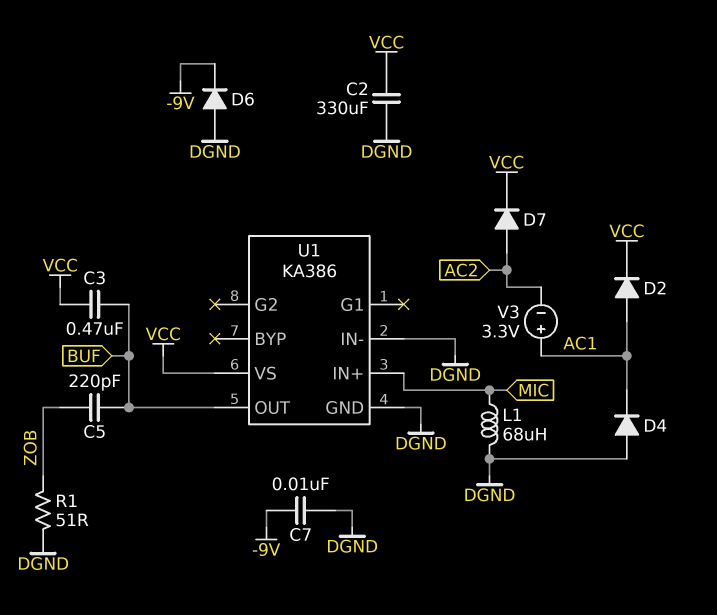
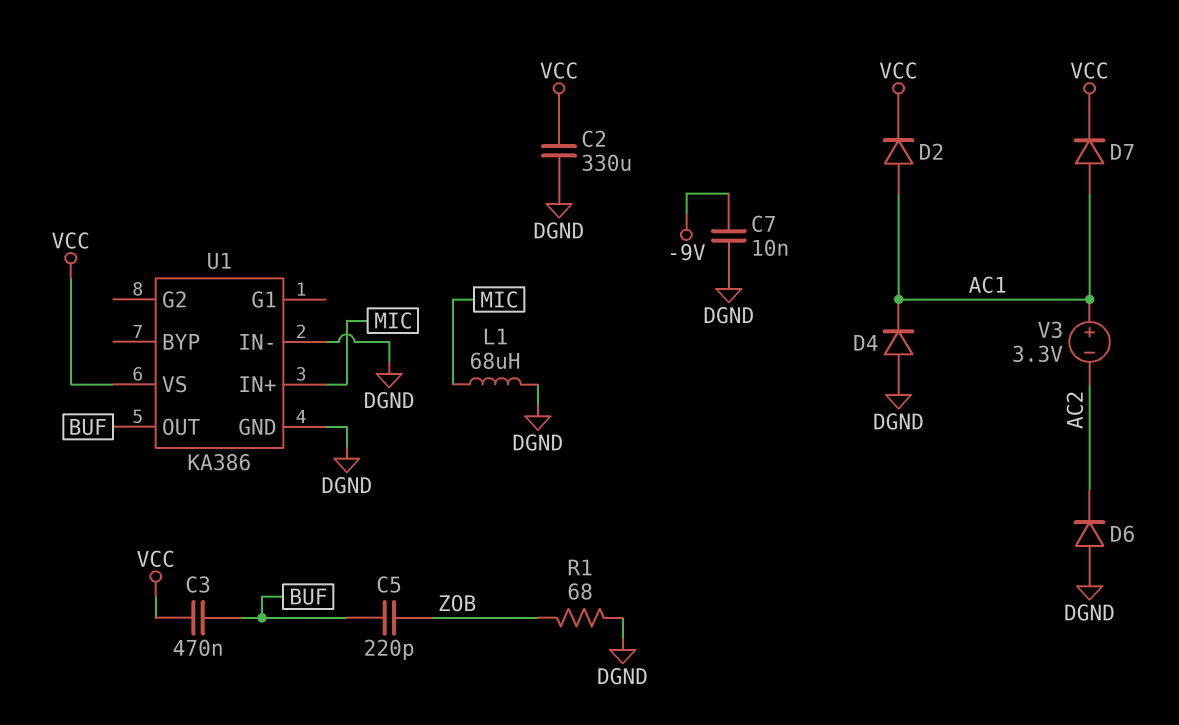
D6: diode (A DGND, K -9V) -> diode (A DGND, K AC2)
D7: diode (A AC2, K VCC) -> diode (A AC1, K VCC)
R1: 51 (DGND, ZOB) -> 68 (DGND, ZOB)

